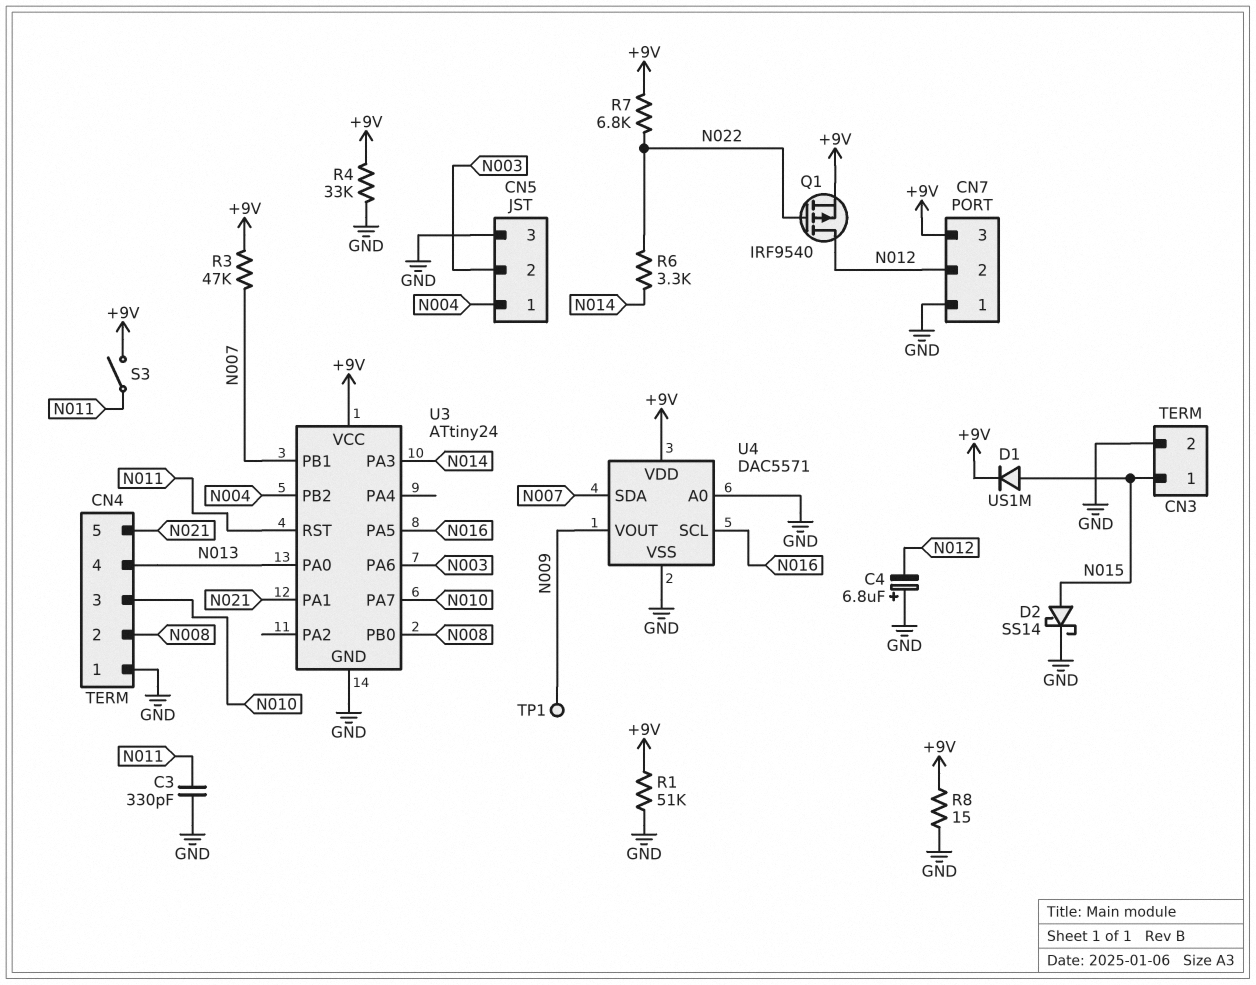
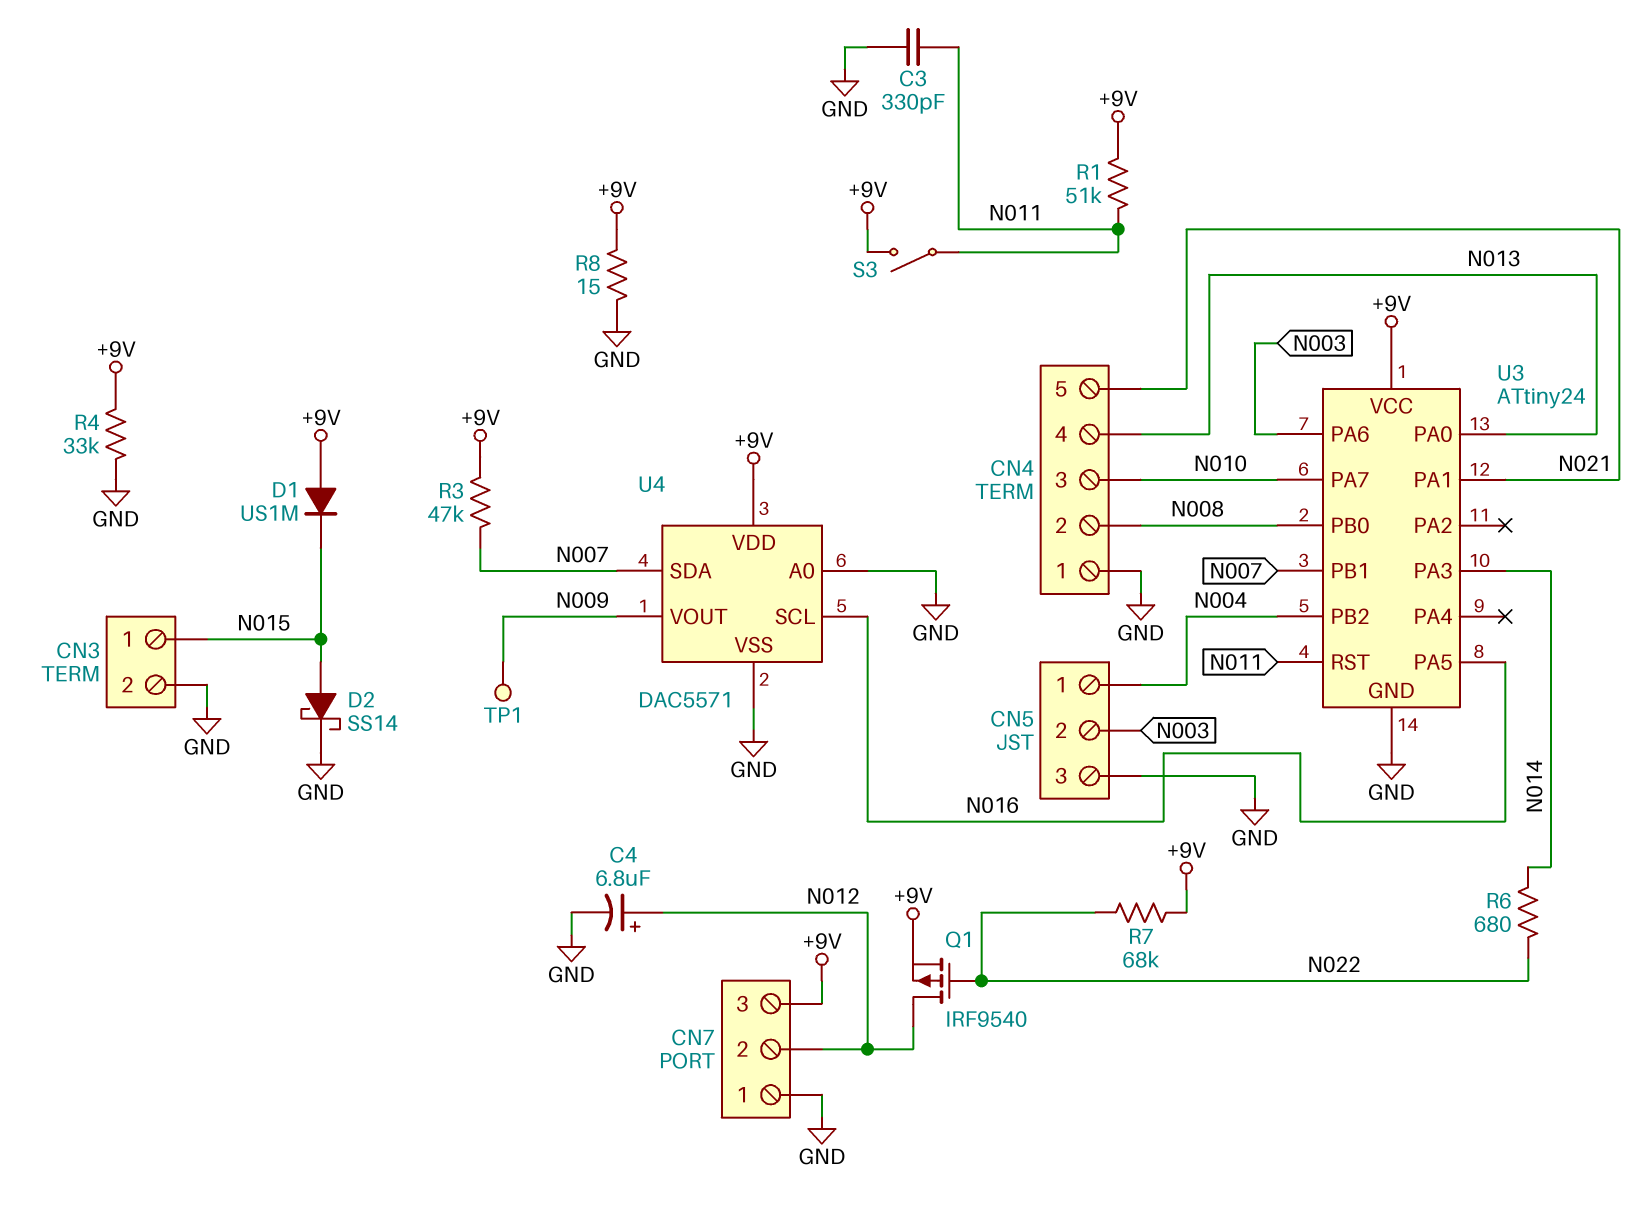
C4: 6.8uF (plus GND, minus N012) -> 6.8uF (plus N012, minus GND)
D1: diode US1M (A N015, K +9V) -> diode US1M (A +9V, K N015)
R1: 51k (+9V, GND) -> 51k (+9V, N011)
R6: 3.3k (N014, N022) -> 680 (N014, N022)
R7: 6.8k (+9V, N022) -> 68k (+9V, N022)

